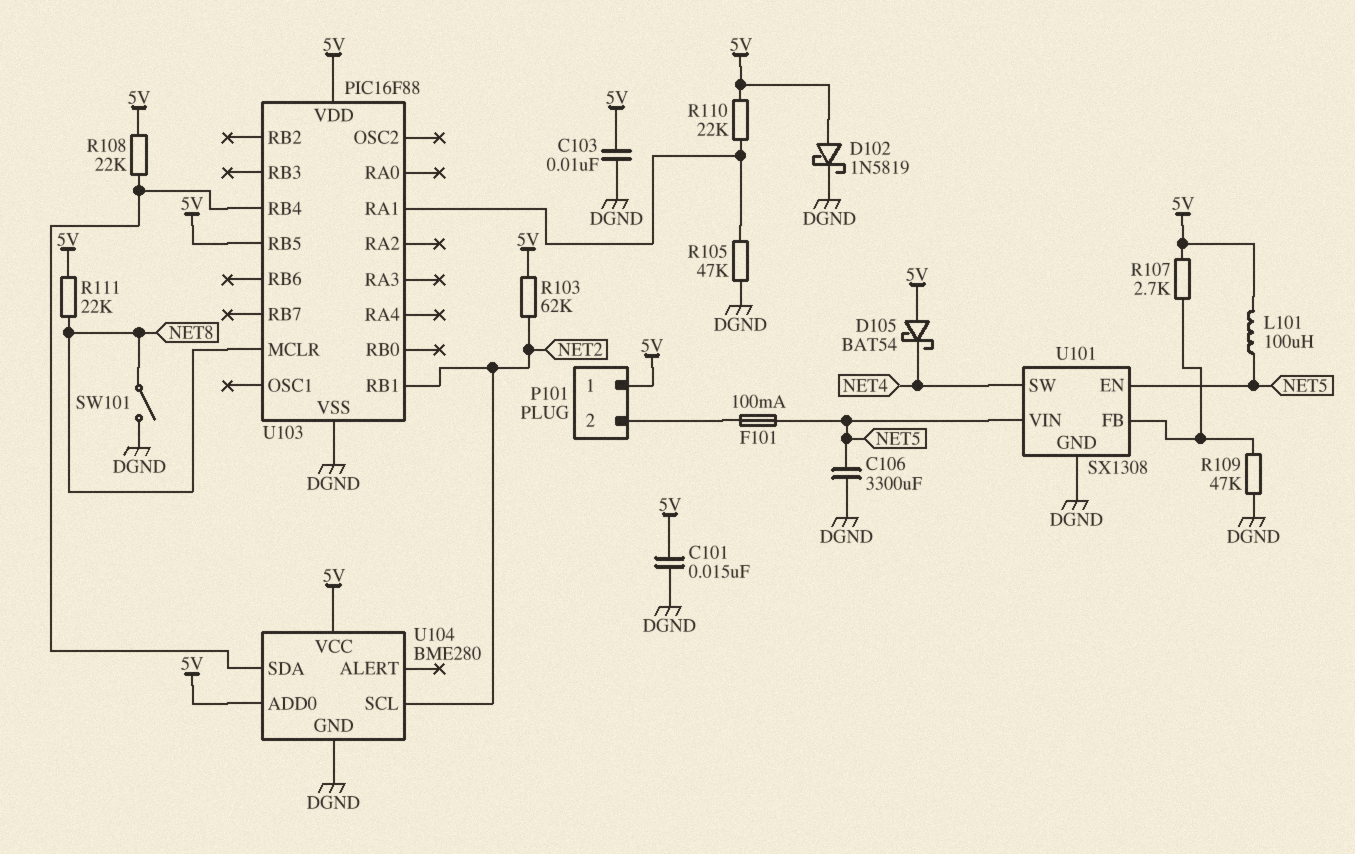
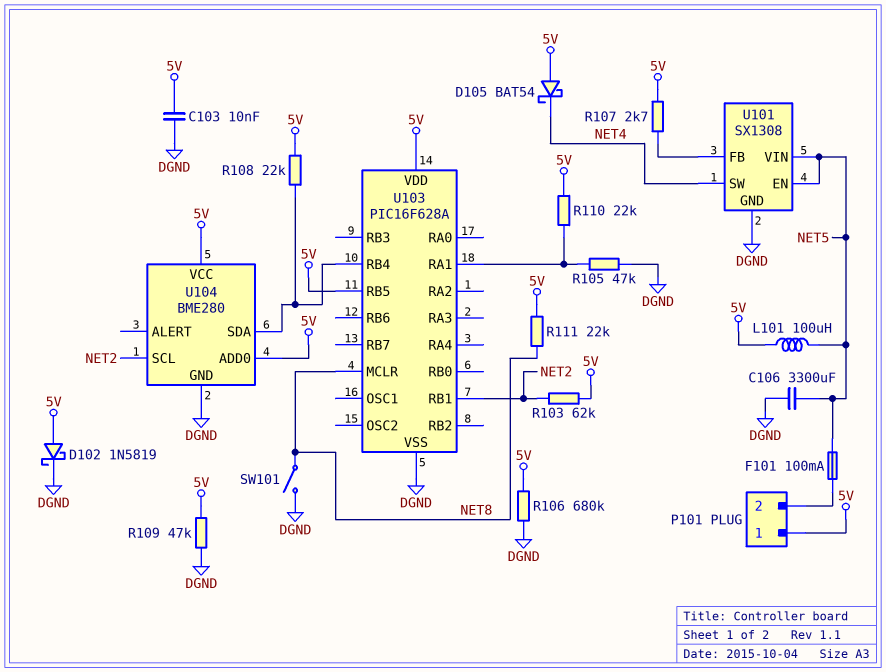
C101: 15nF (5V, DGND) -> none
R106: none -> 680k (5V, DGND)
R109: 47k (DGND, U101/FB) -> 47k (5V, DGND)
U103: PIC16F88 -> PIC16F628A

